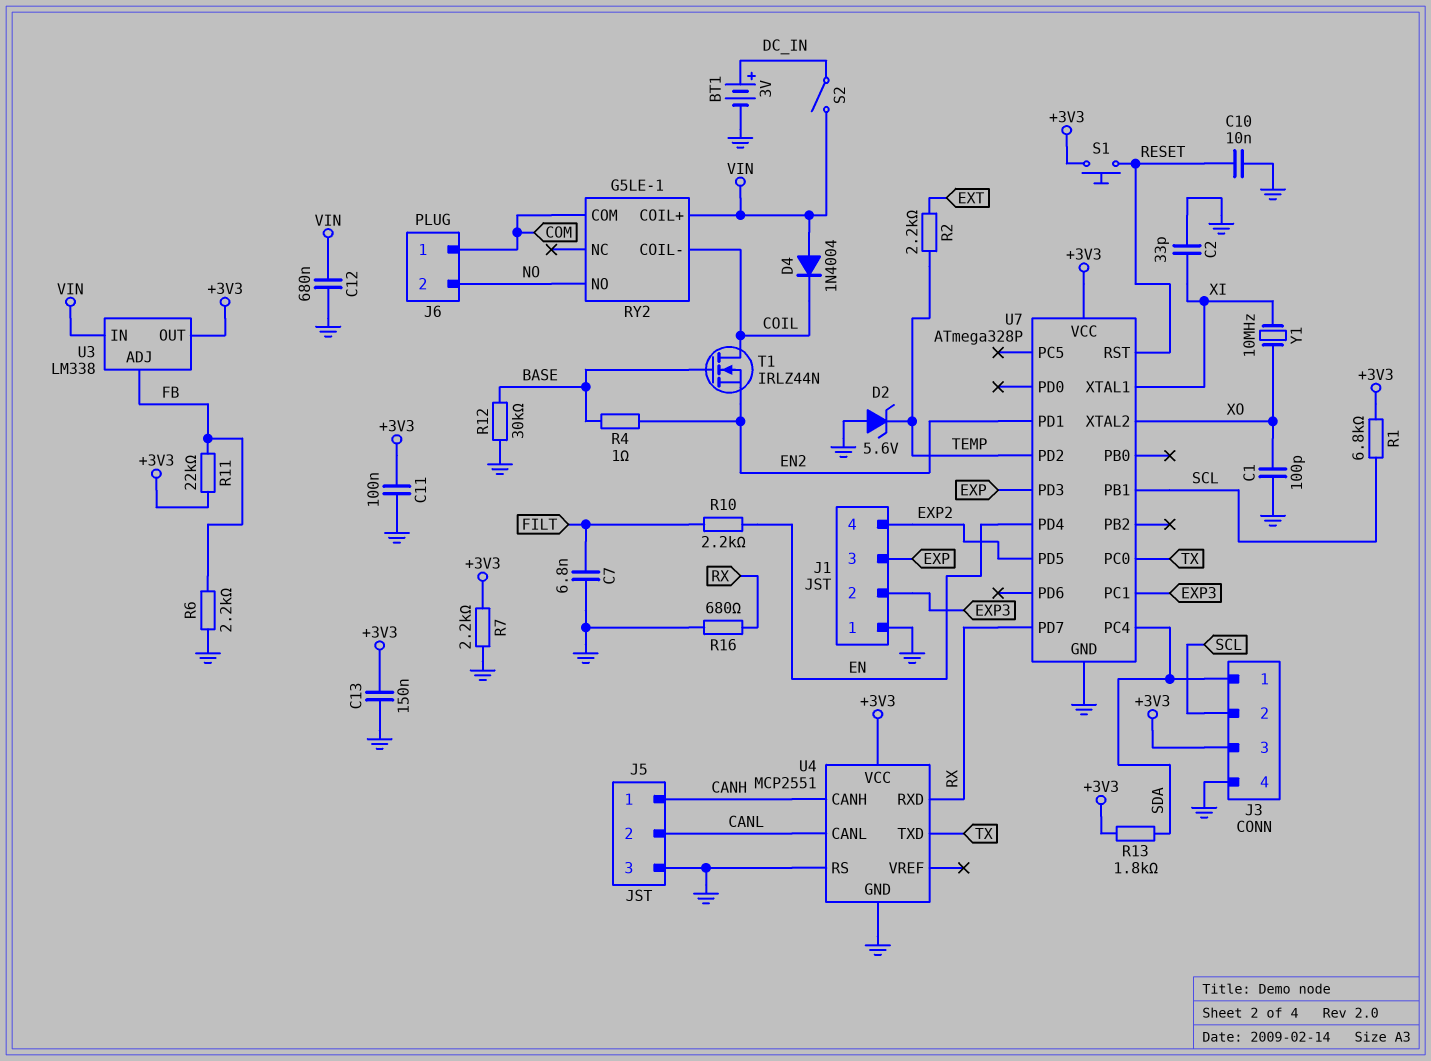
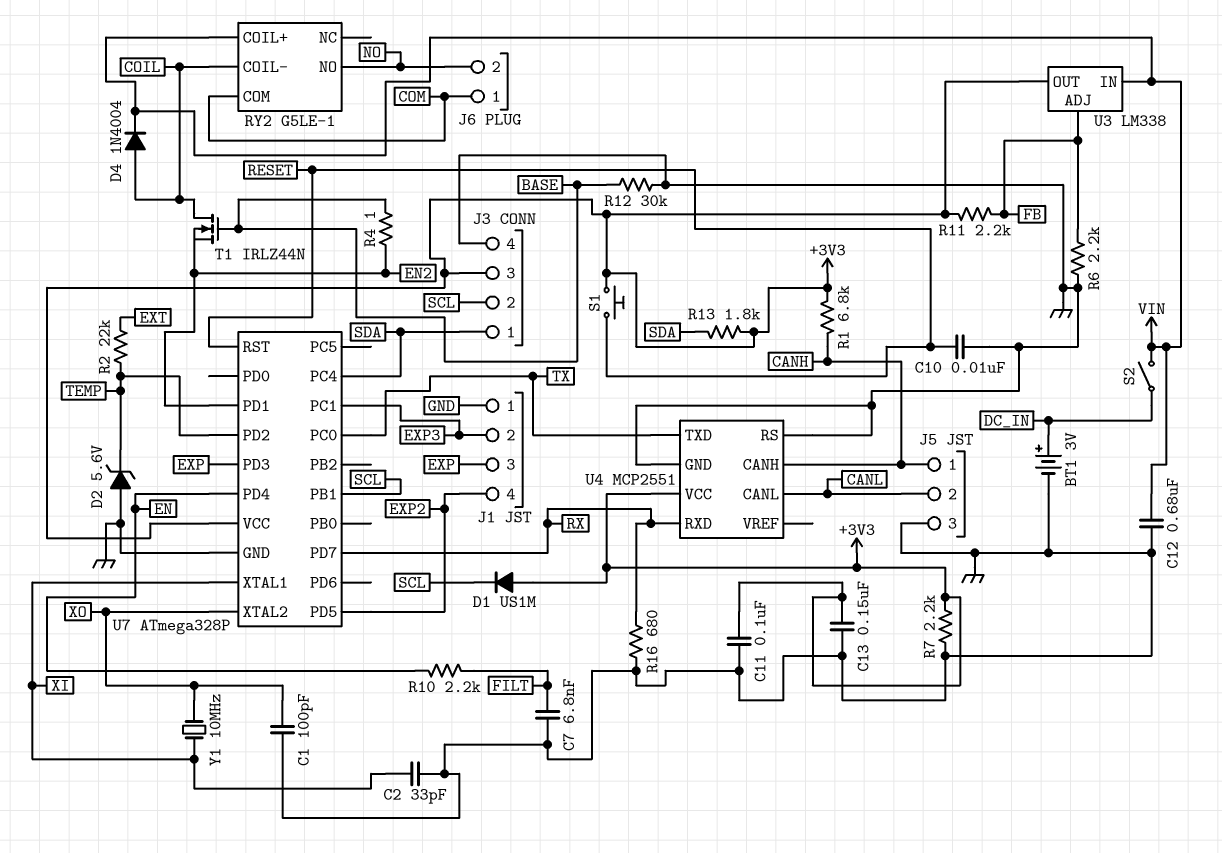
D1: none -> diode US1M (A +3V3, K SCL)
D4: diode 1N4004 (A VIN, K COIL) -> diode 1N4004 (A COIL, K VIN)
R1: 6.8k (+3V3, SCL) -> 6.8k (+3V3, CANH)
R2: 2.2k (EXT, TEMP) -> 22k (EXT, TEMP)
R11: 22k (+3V3, FB) -> 2.2k (+3V3, FB)

